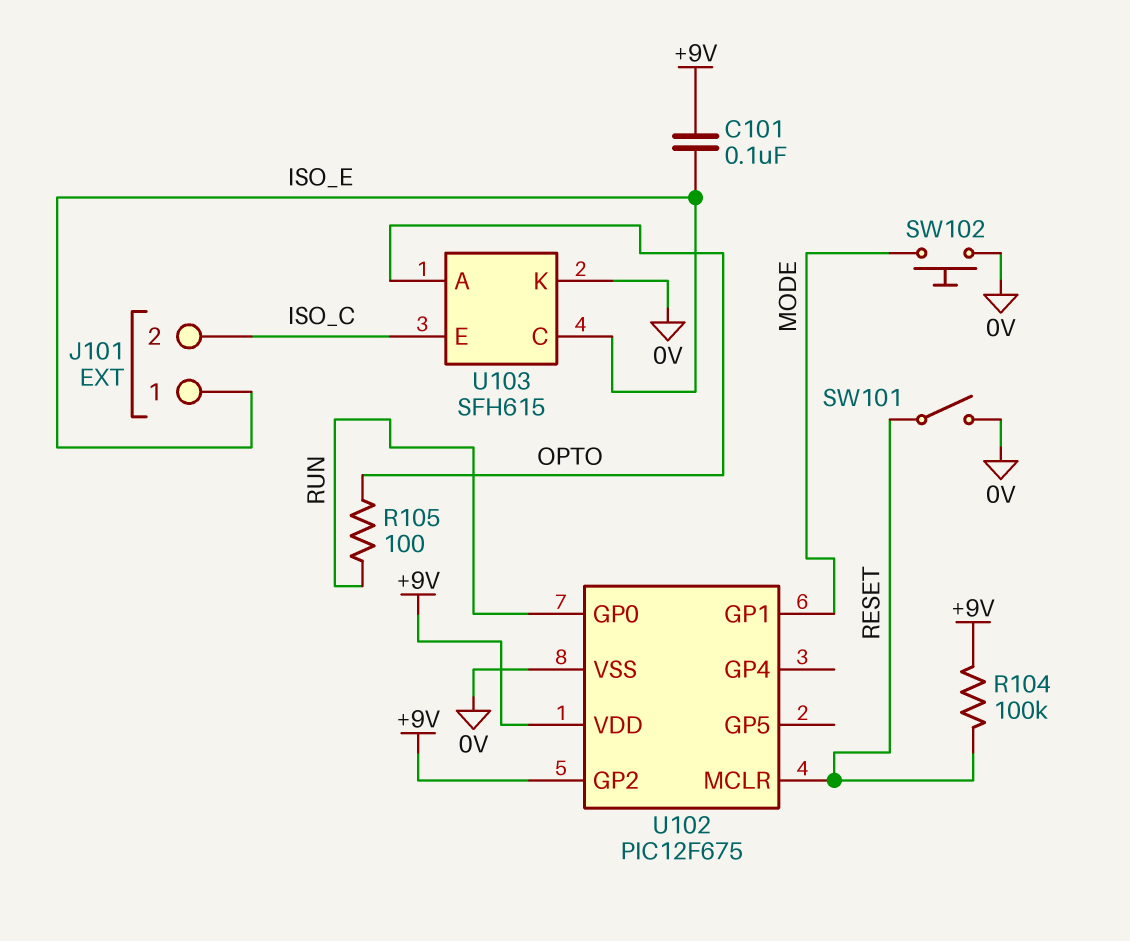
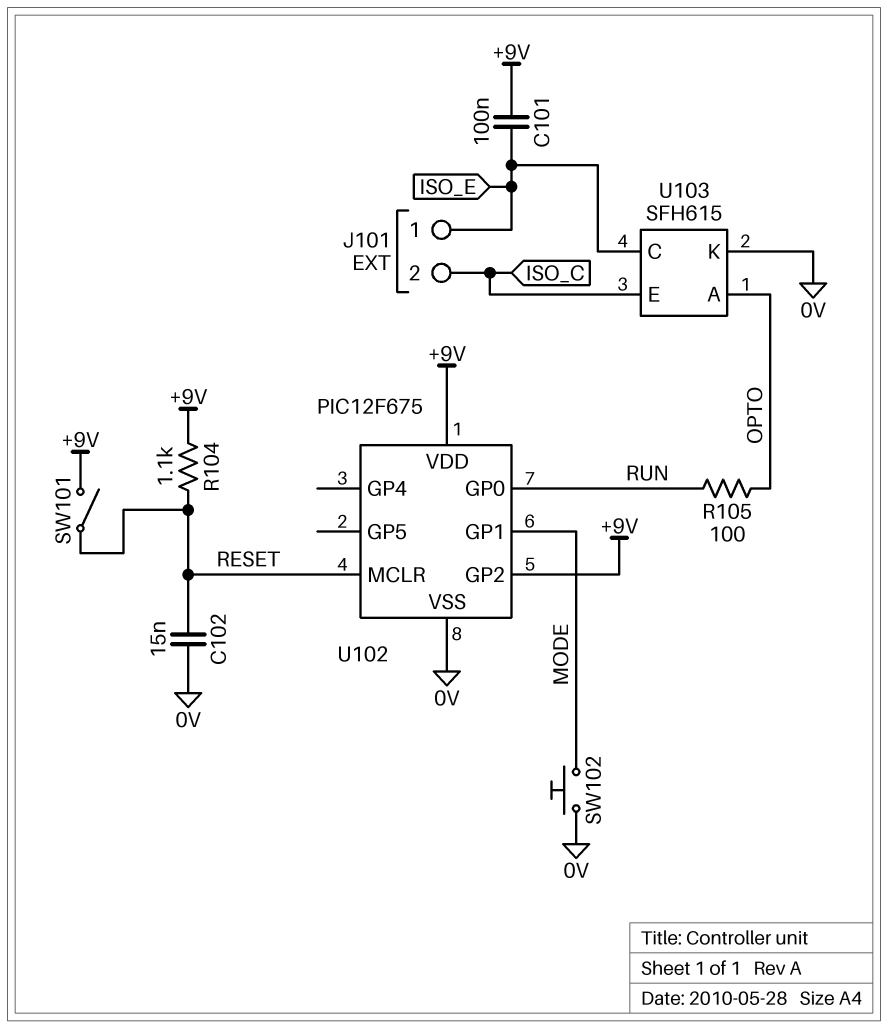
C102: none -> 15nF (0V, RESET)
R104: 100k (+9V, RESET) -> 1.1k (+9V, RESET)
SW101: switch (0V, RESET) -> switch (+9V, RESET)

